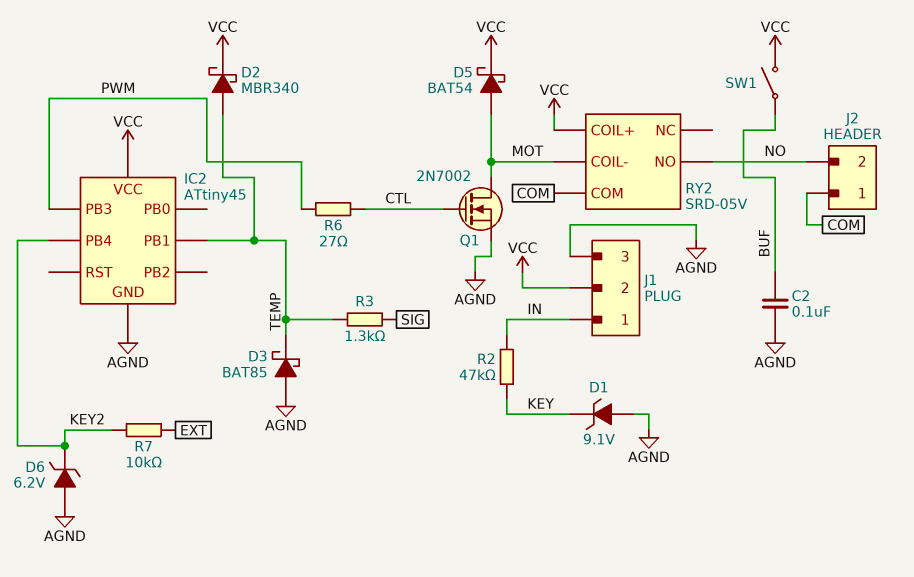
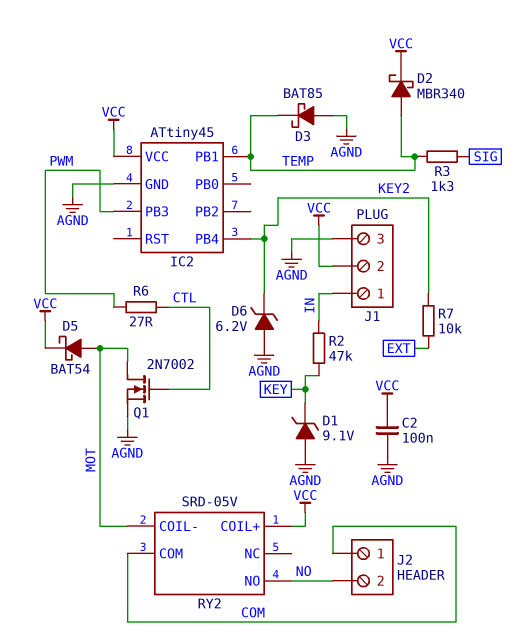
C2: 100nF (AGND, BUF) -> 100nF (AGND, VCC)
SW1: switch (BUF, VCC) -> none

